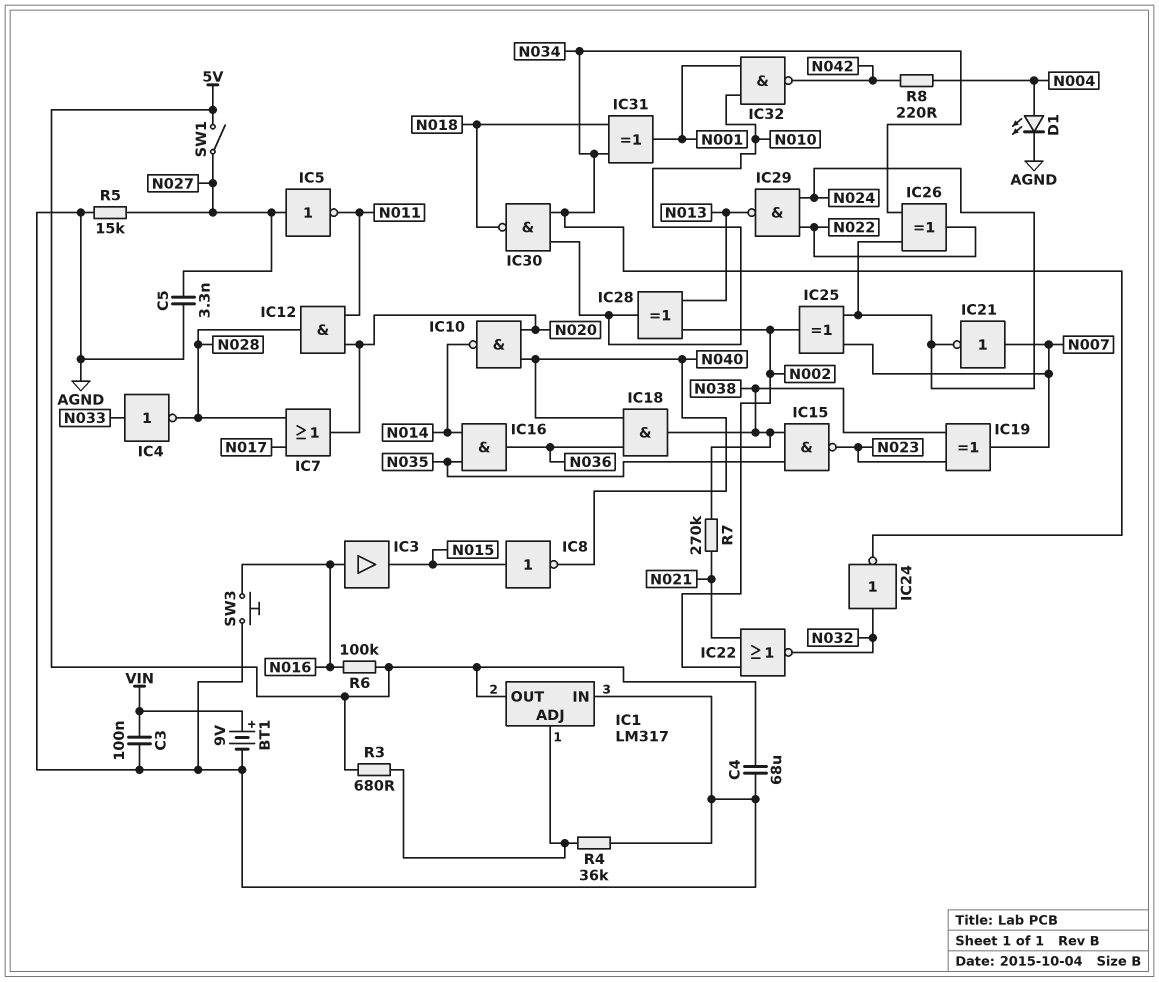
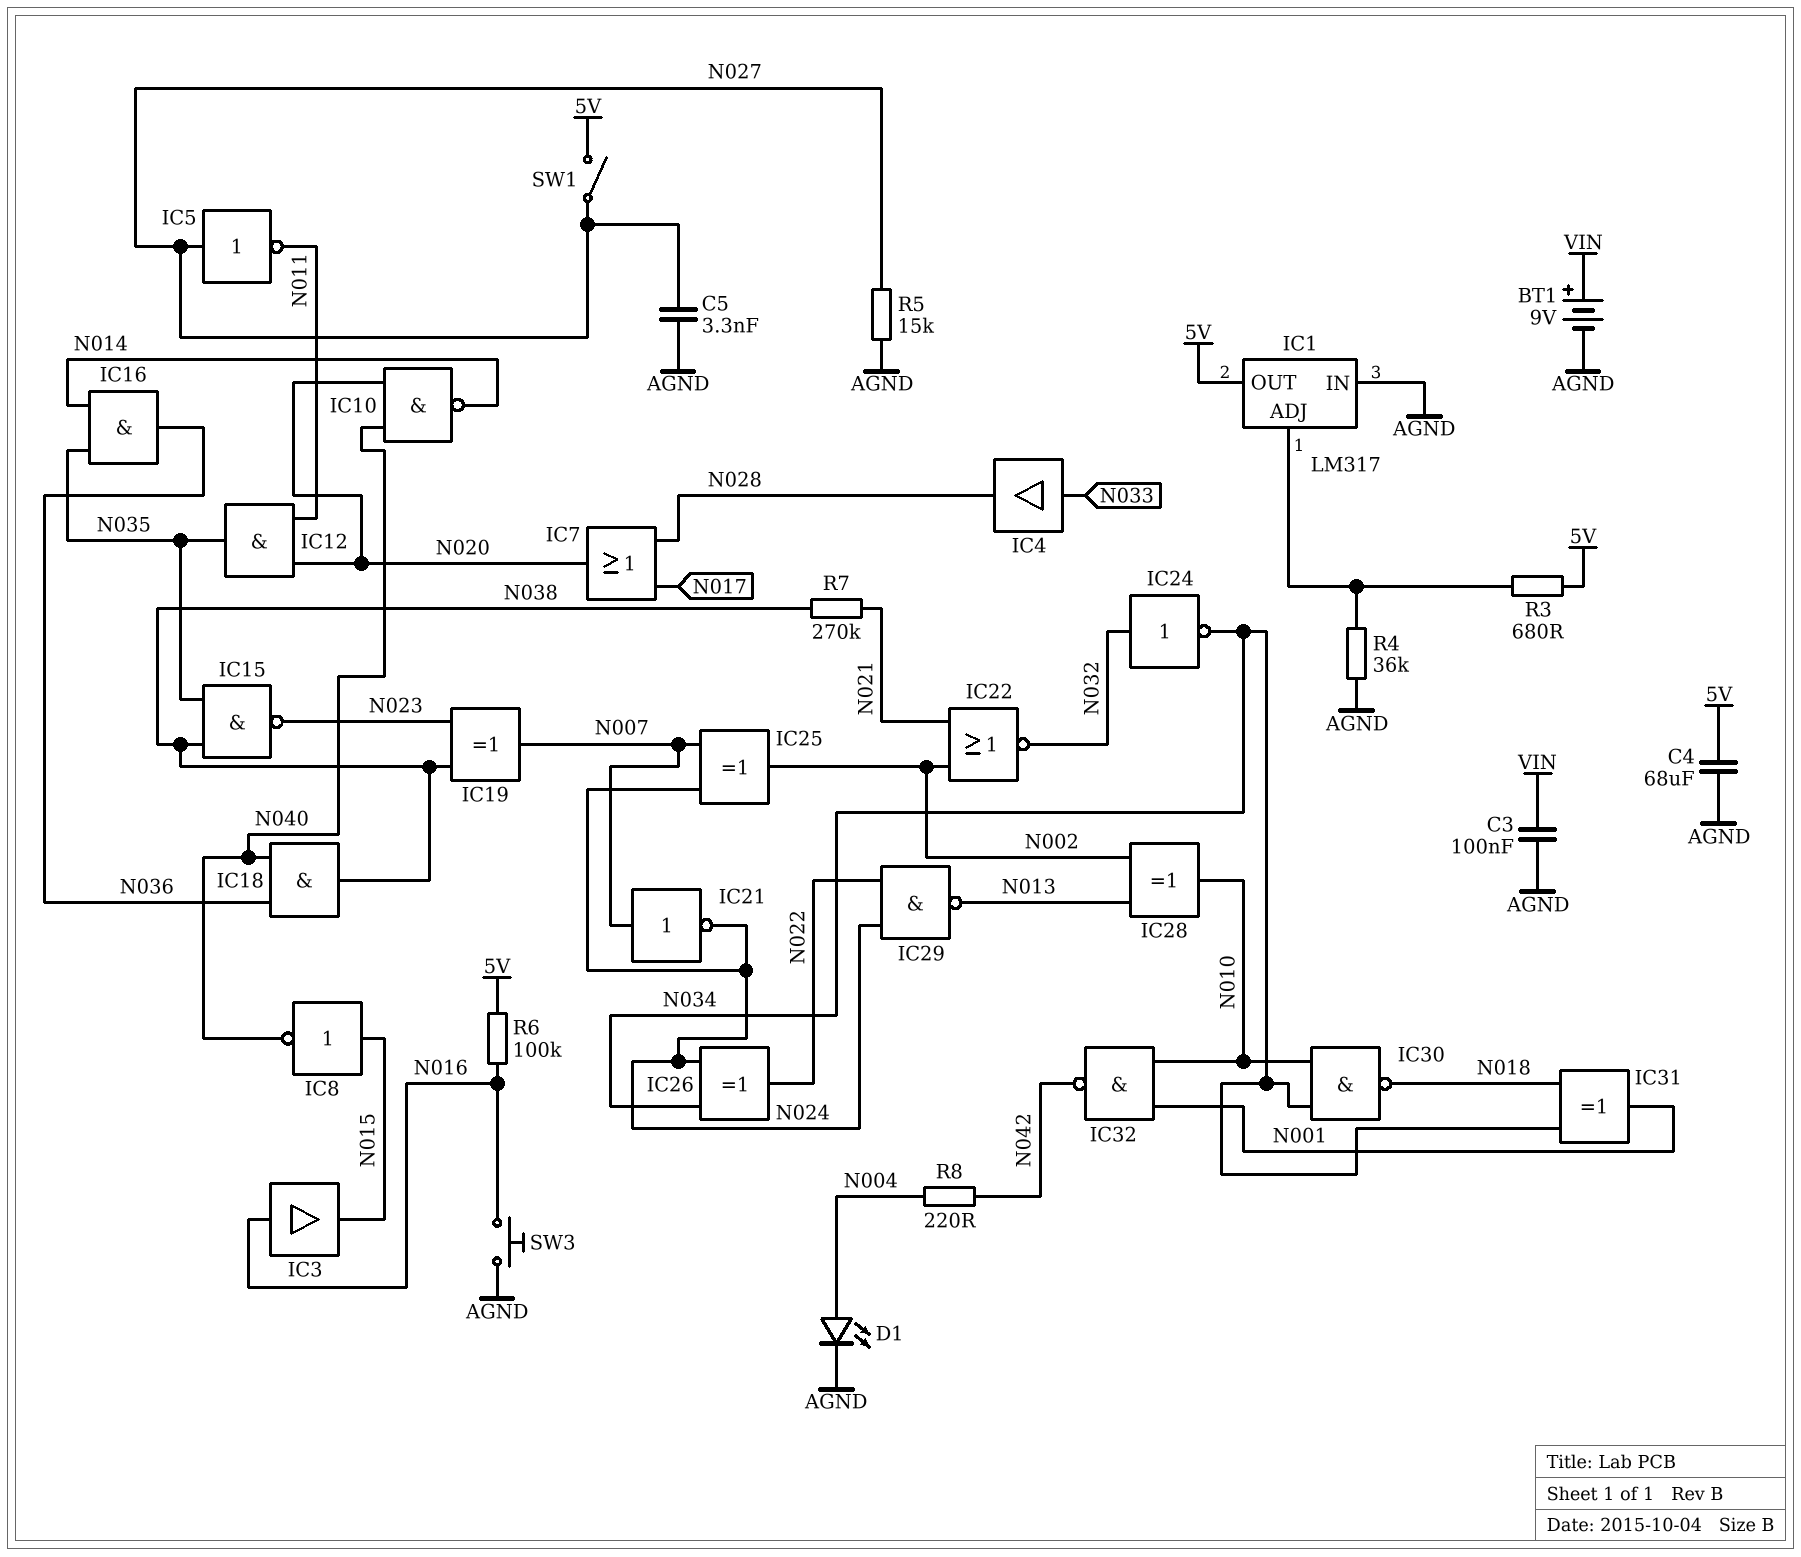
IC4: NOT (in N033, out N028) -> buffer (in N033, out N028)
IC12: AND (in N011, in N020, out N028) -> AND (in N011, in N020, out N035)

